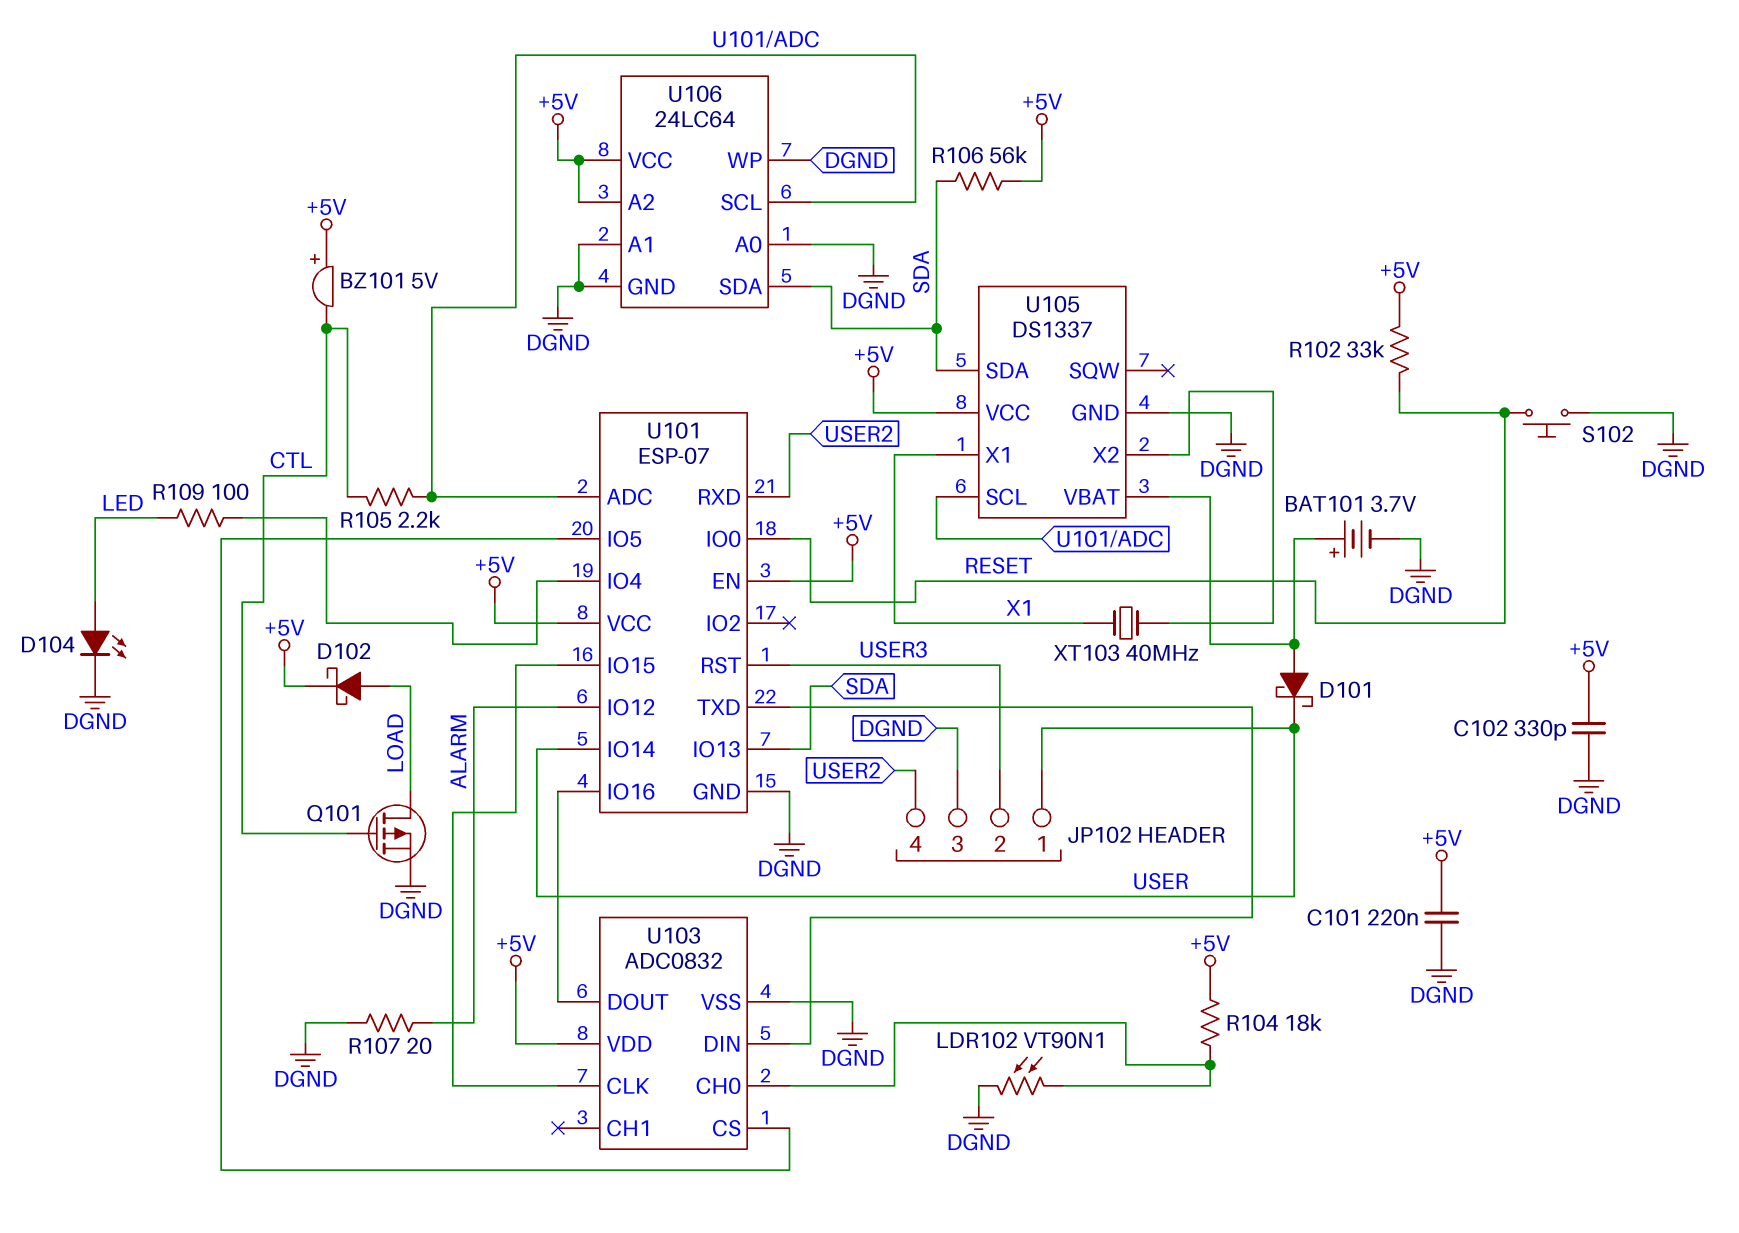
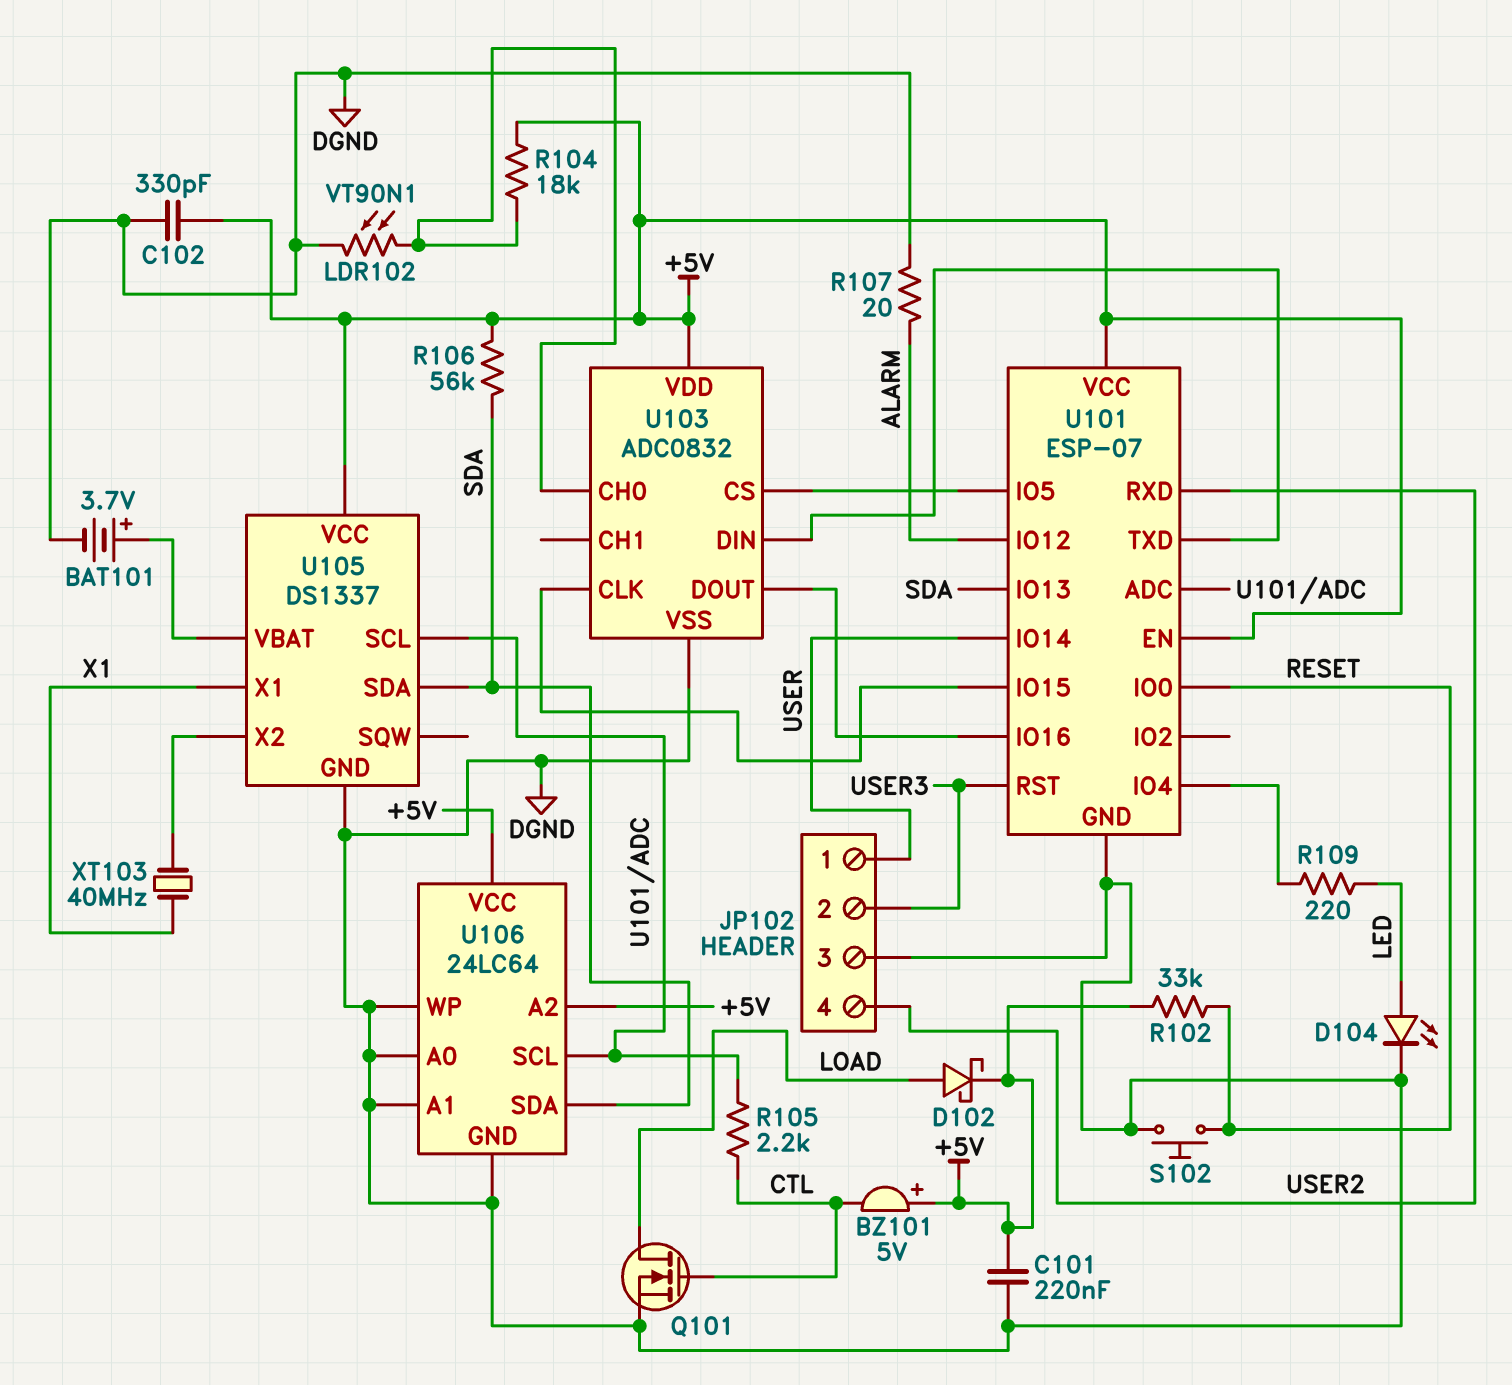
D101: schottky (A U105/VBAT, K USER) -> none
Q101: PMOS (G CTL, D LOAD, S DGND) -> NMOS (G CTL, D LOAD, S DGND)
R109: 100 (LED, U101/IO4) -> 220 (LED, U101/IO4)

